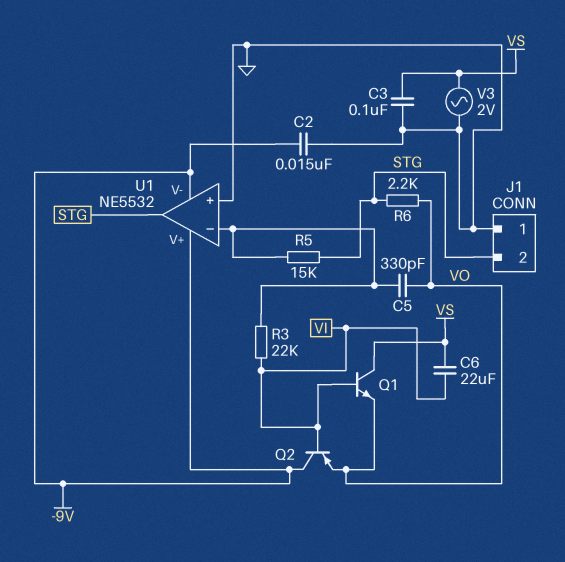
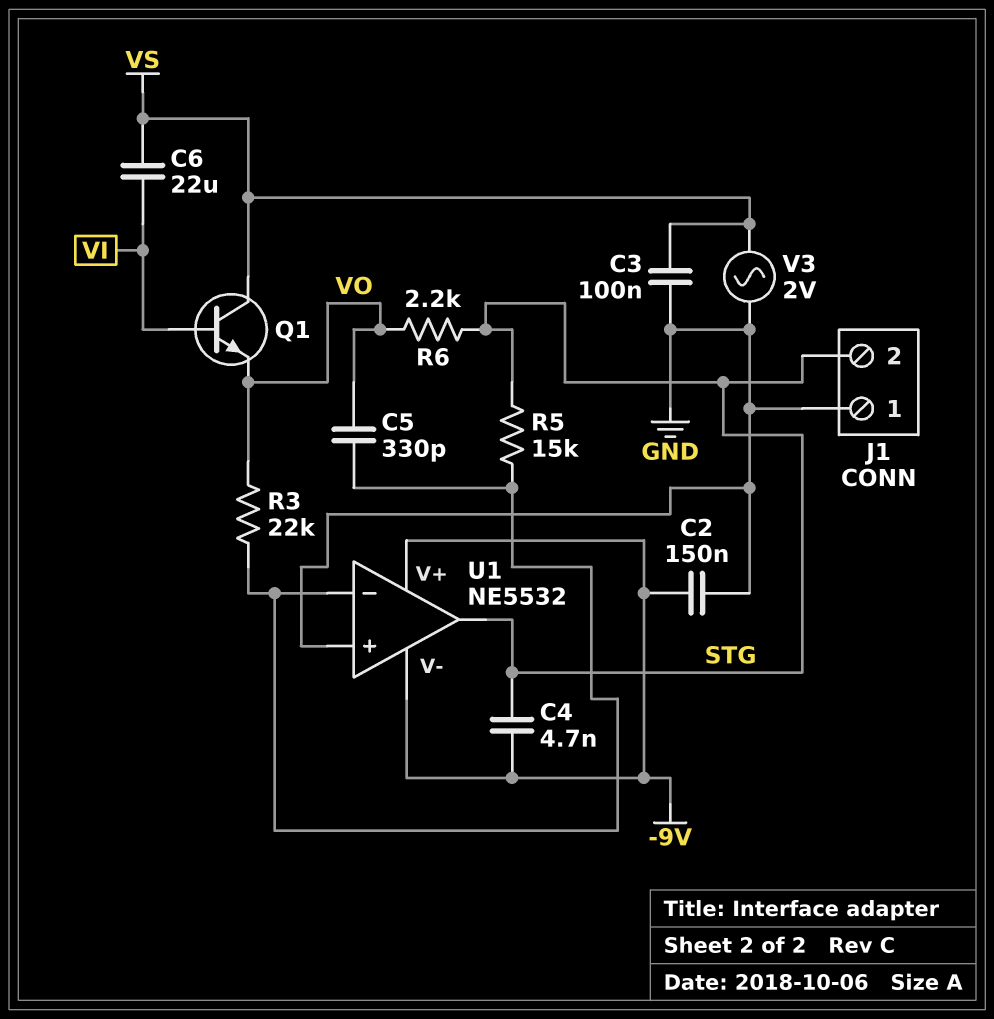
C2: 15nF (-9V, GND) -> 150nF (-9V, GND)
C4: none -> 4.7nF (-9V, STG)
Q2: PNP (B VI, C -9V, E VO) -> none
R3: 22k (U1/in-, VI) -> 22k (U1/in-, VO)

